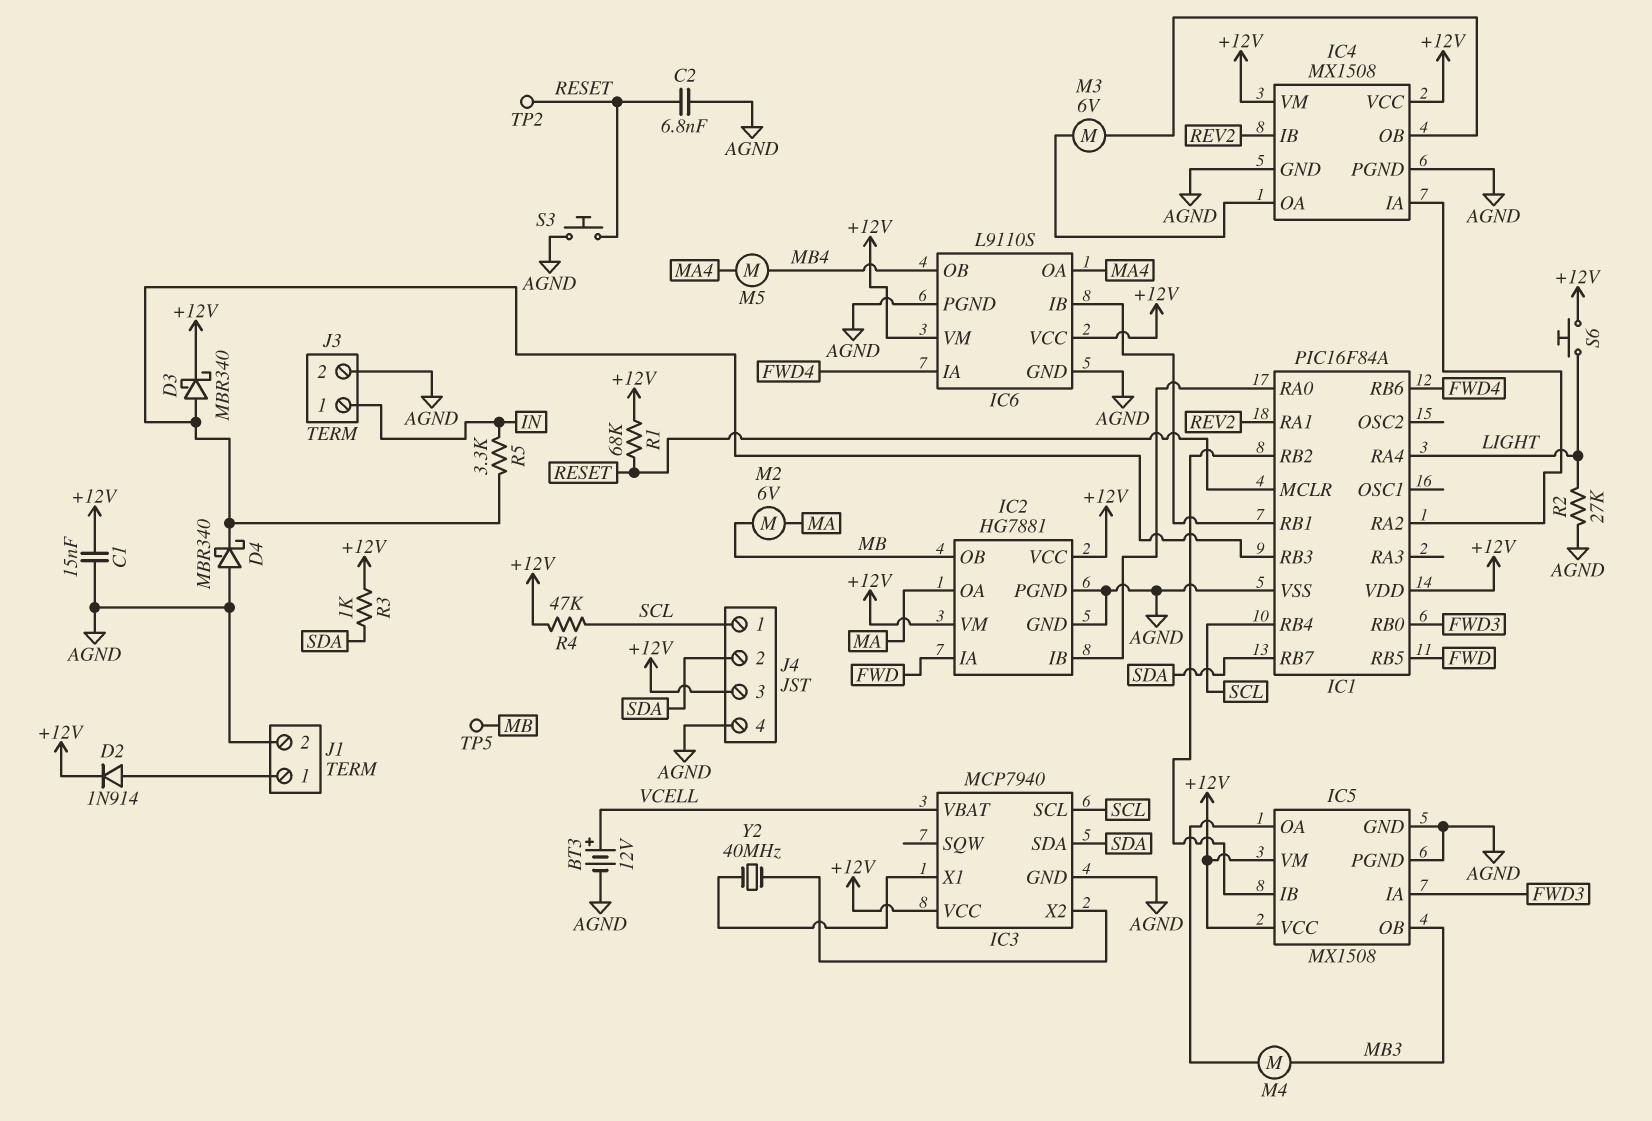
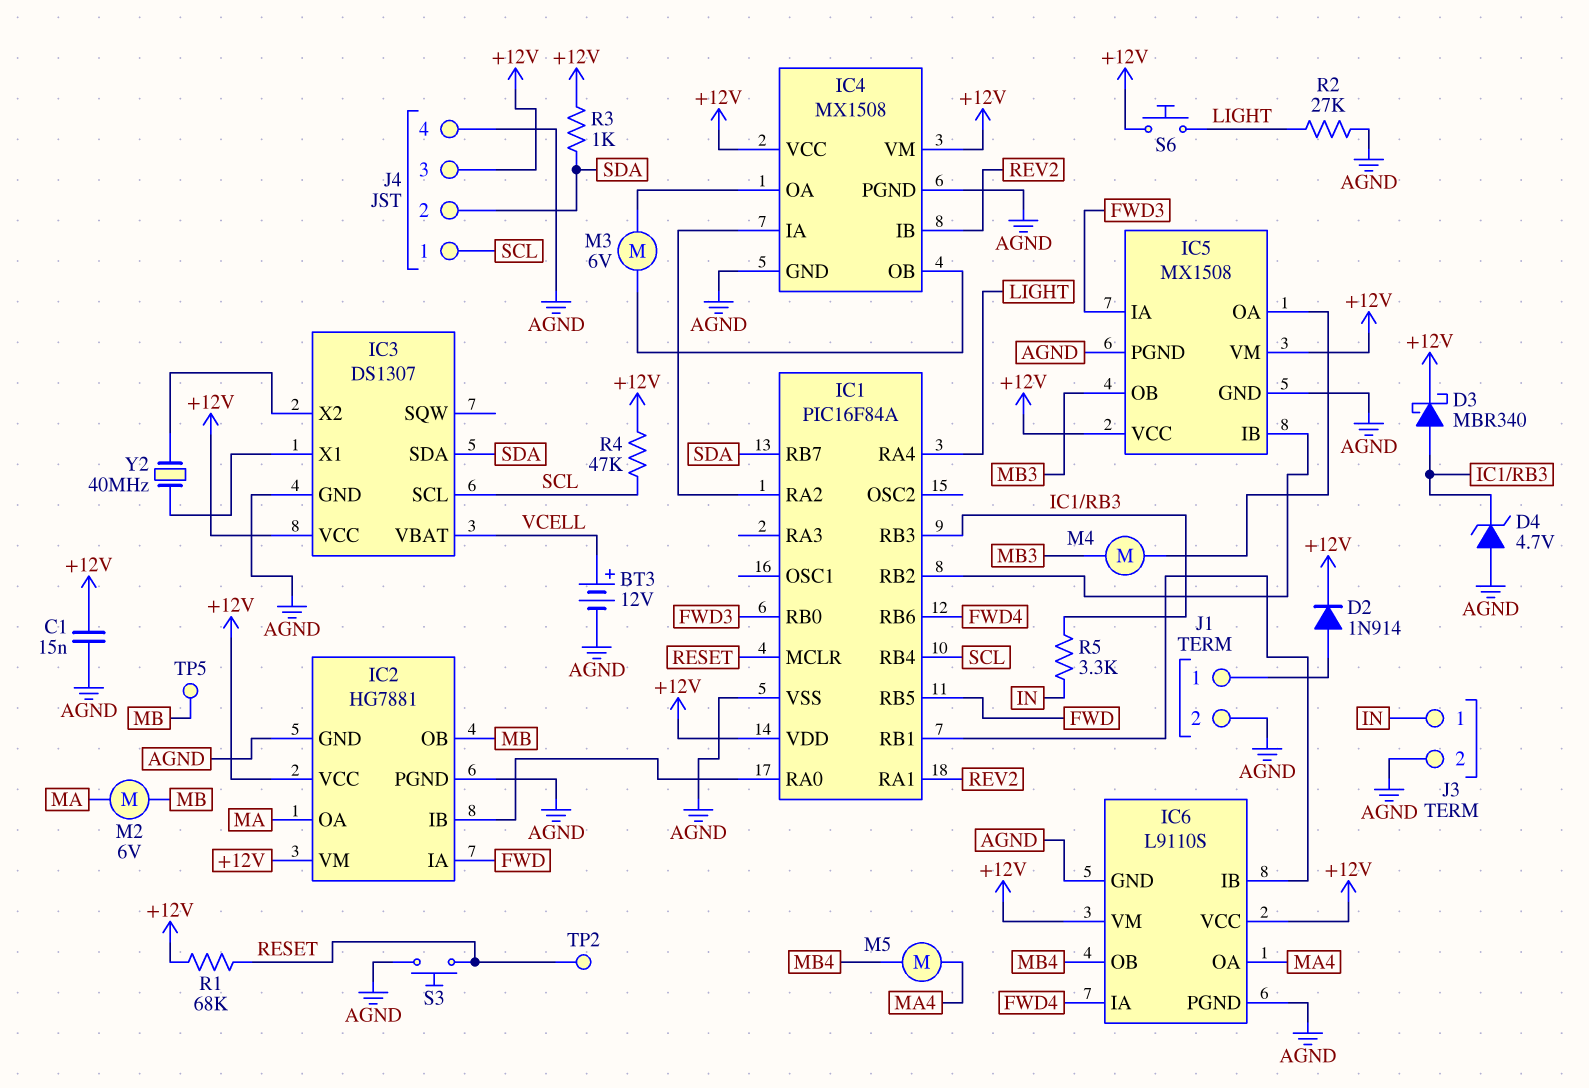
C2: 6.8nF (AGND, RESET) -> none
D4: schottky MBR340 (A AGND, K IC1/RB3) -> zener 4.7V (A AGND, K IC1/RB3)
IC3: MCP7940 -> DS1307

